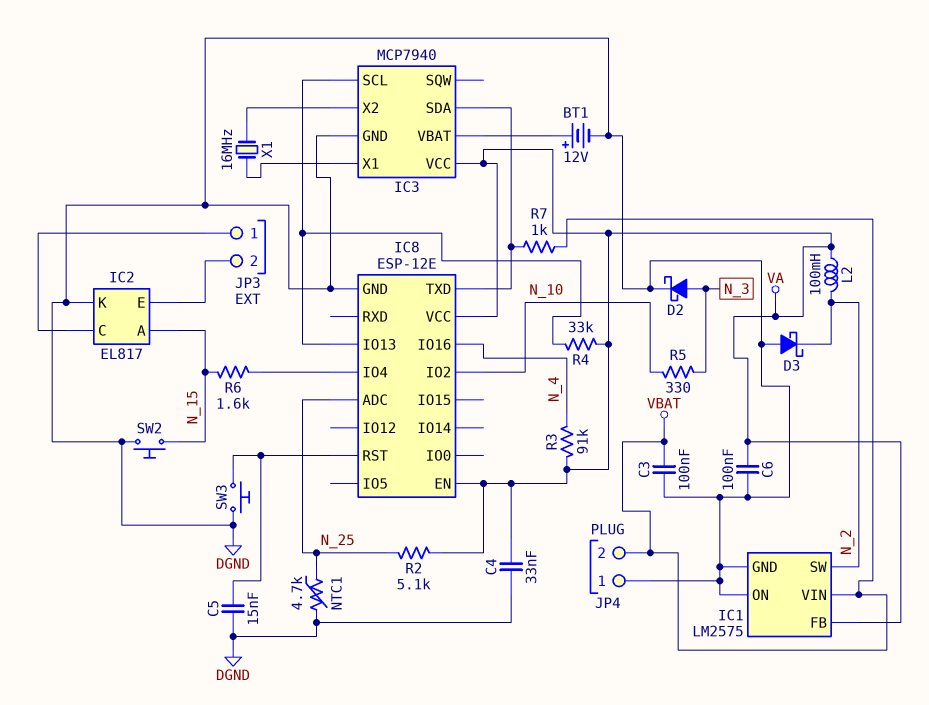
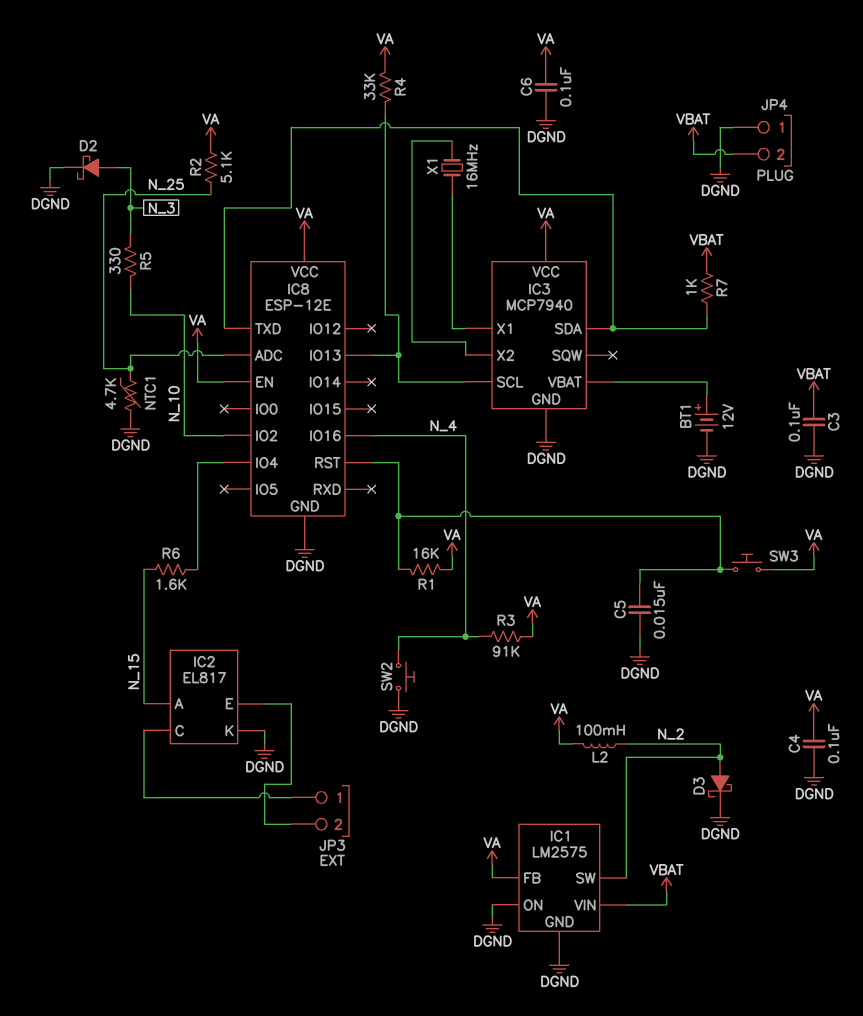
C4: 33nF (DGND, VA) -> 100nF (DGND, VA)
D3: schottky (A DGND, K N_2) -> schottky (A N_2, K DGND)
R1: none -> 16k (IC8/RST, VA)
SW2: button (DGND, N_15) -> button (DGND, N_4)
SW3: button (DGND, IC8/RST) -> button (IC8/RST, VA)

